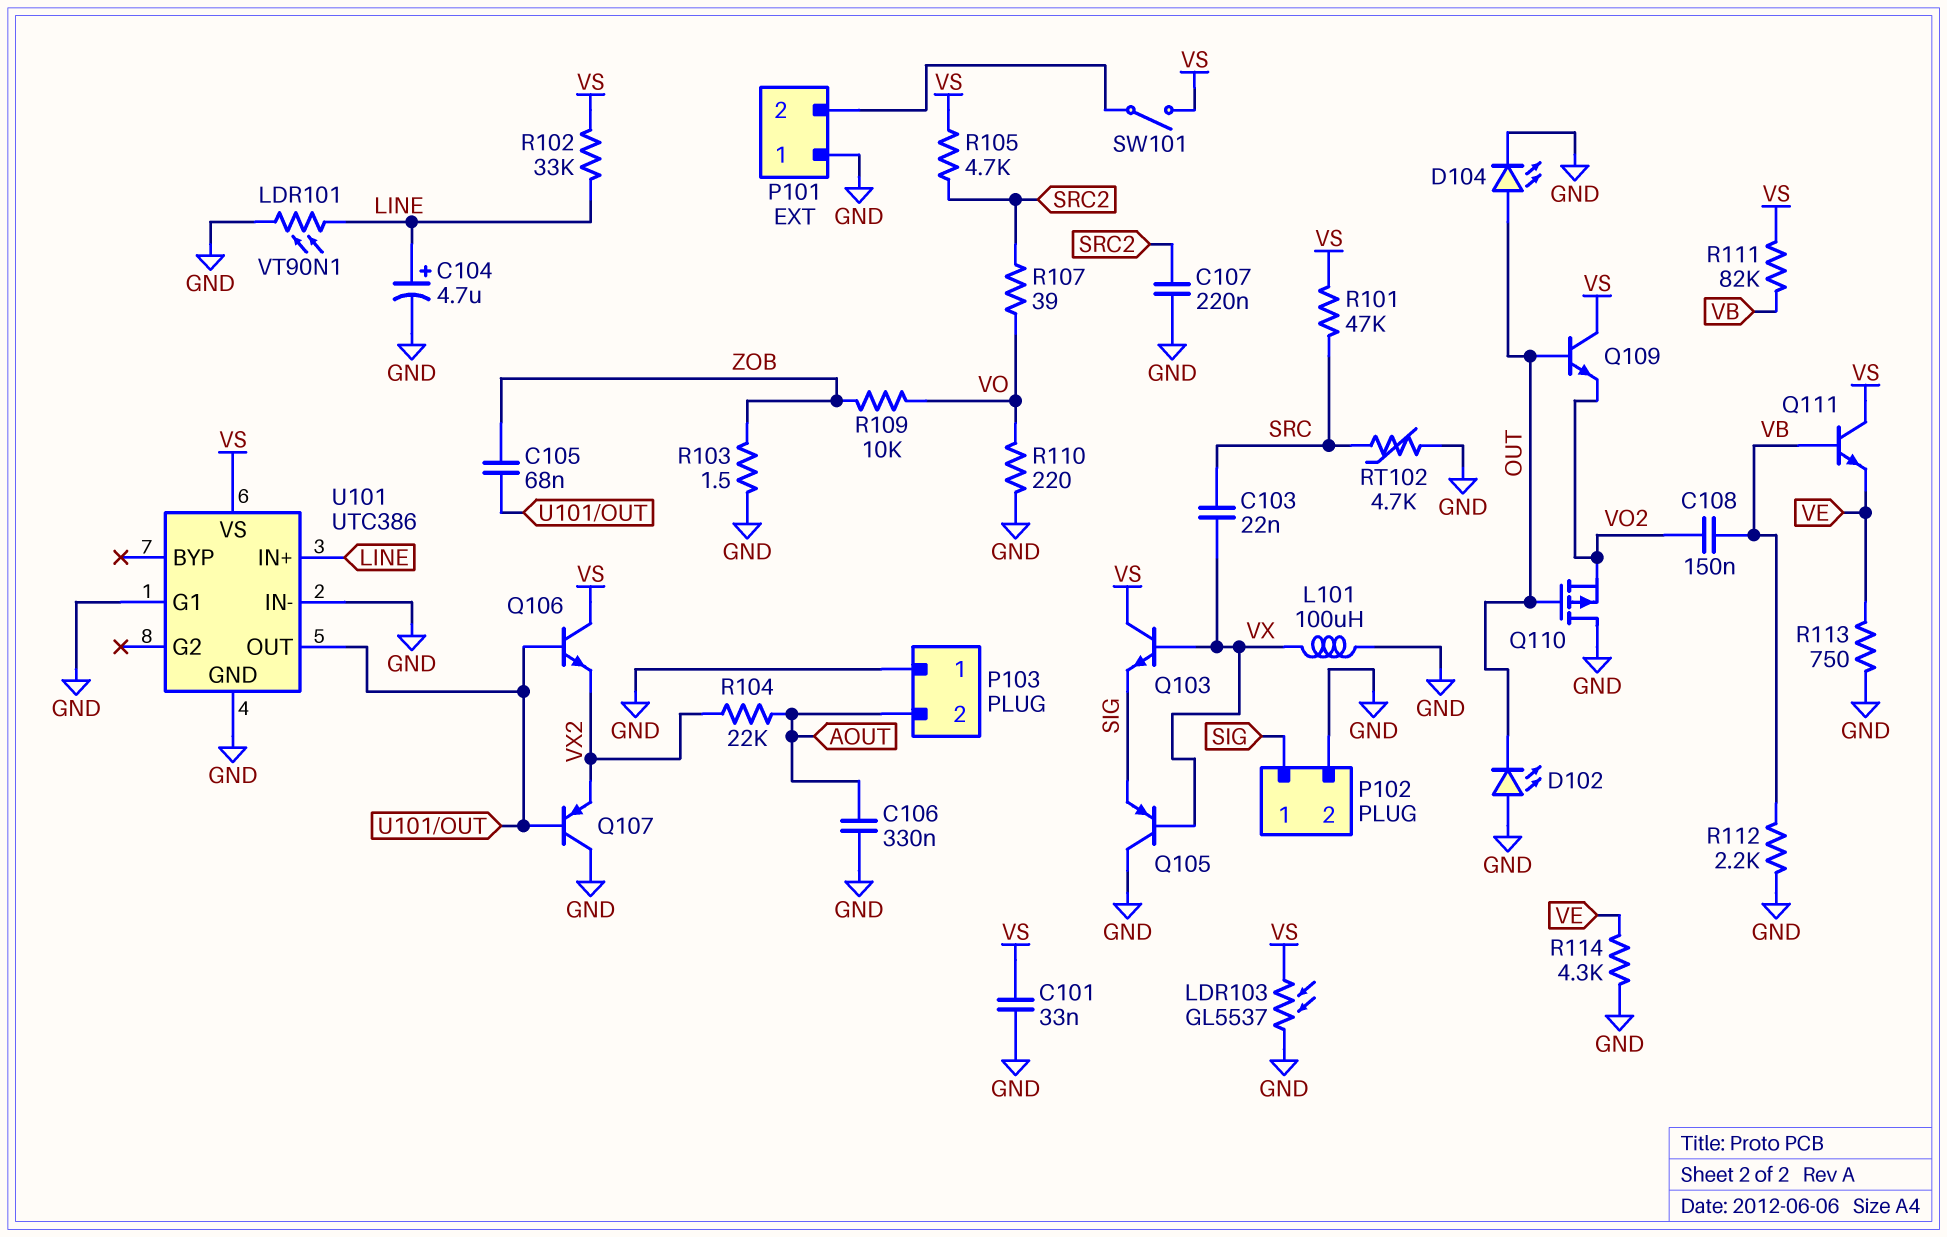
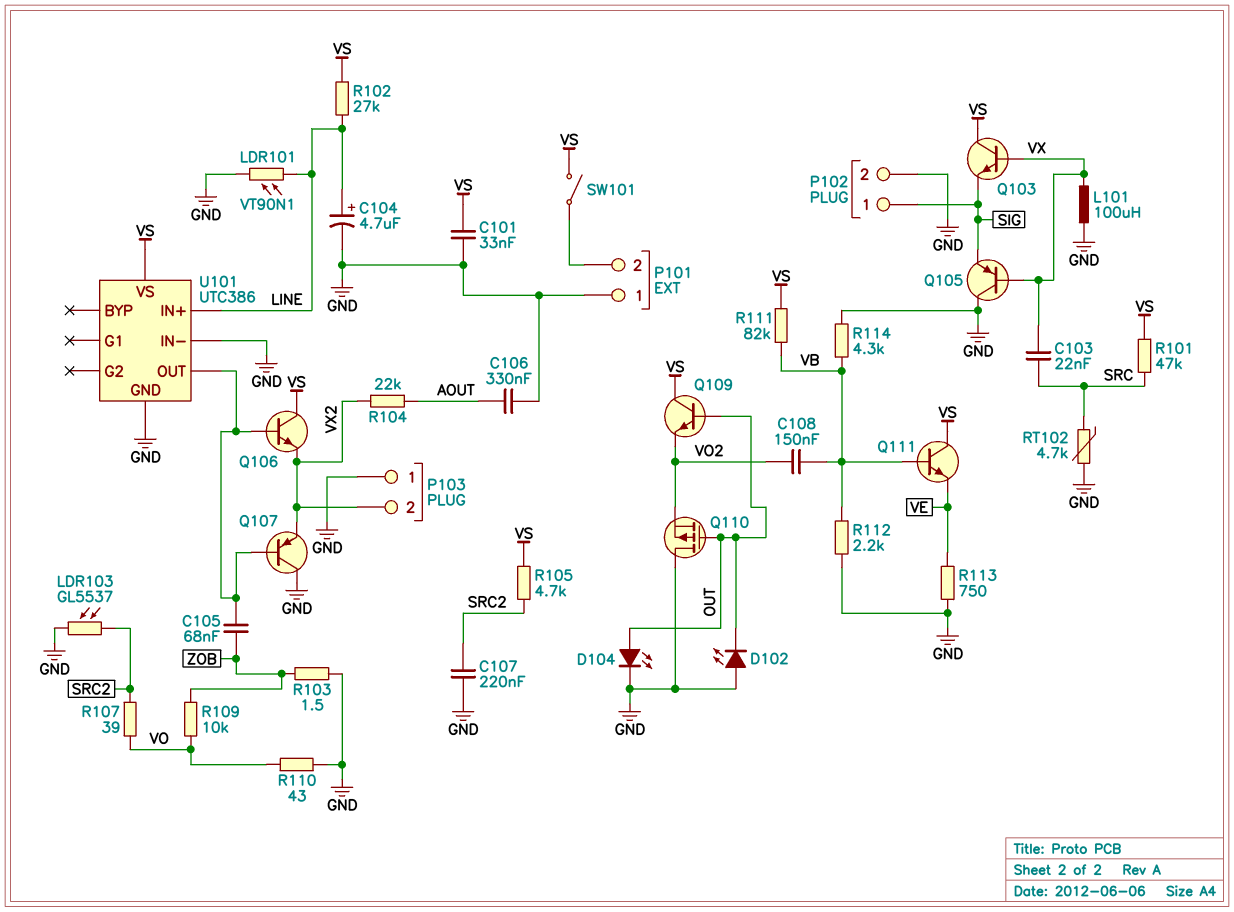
LDR103: GL5537 (GND, VS) -> GL5537 (GND, SRC2)
P103 pin 2: AOUT -> VX2
R102: 33k (LINE, VS) -> 27k (LINE, VS)
R110: 220 (GND, VO) -> 43 (GND, VO)
R114: 4.3k (GND, VE) -> 4.3k (GND, VB)
U101 pin G1: GND -> none

